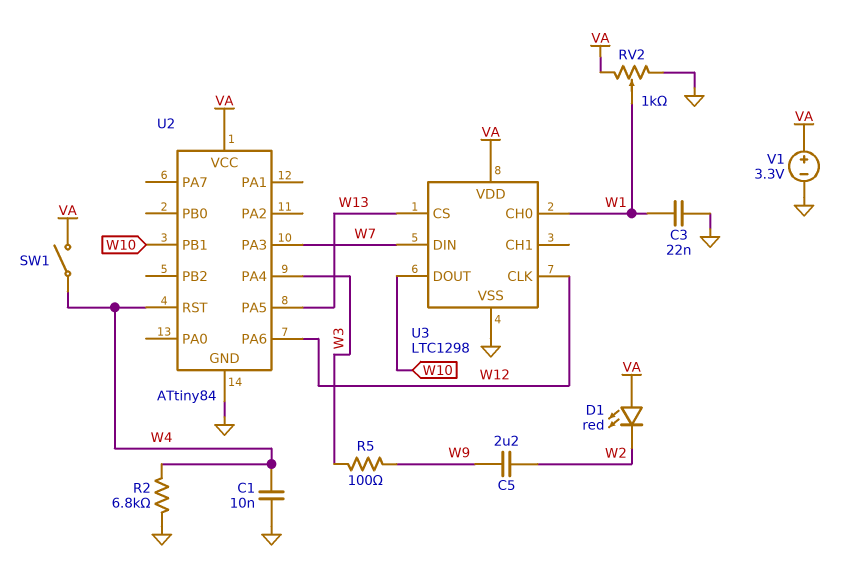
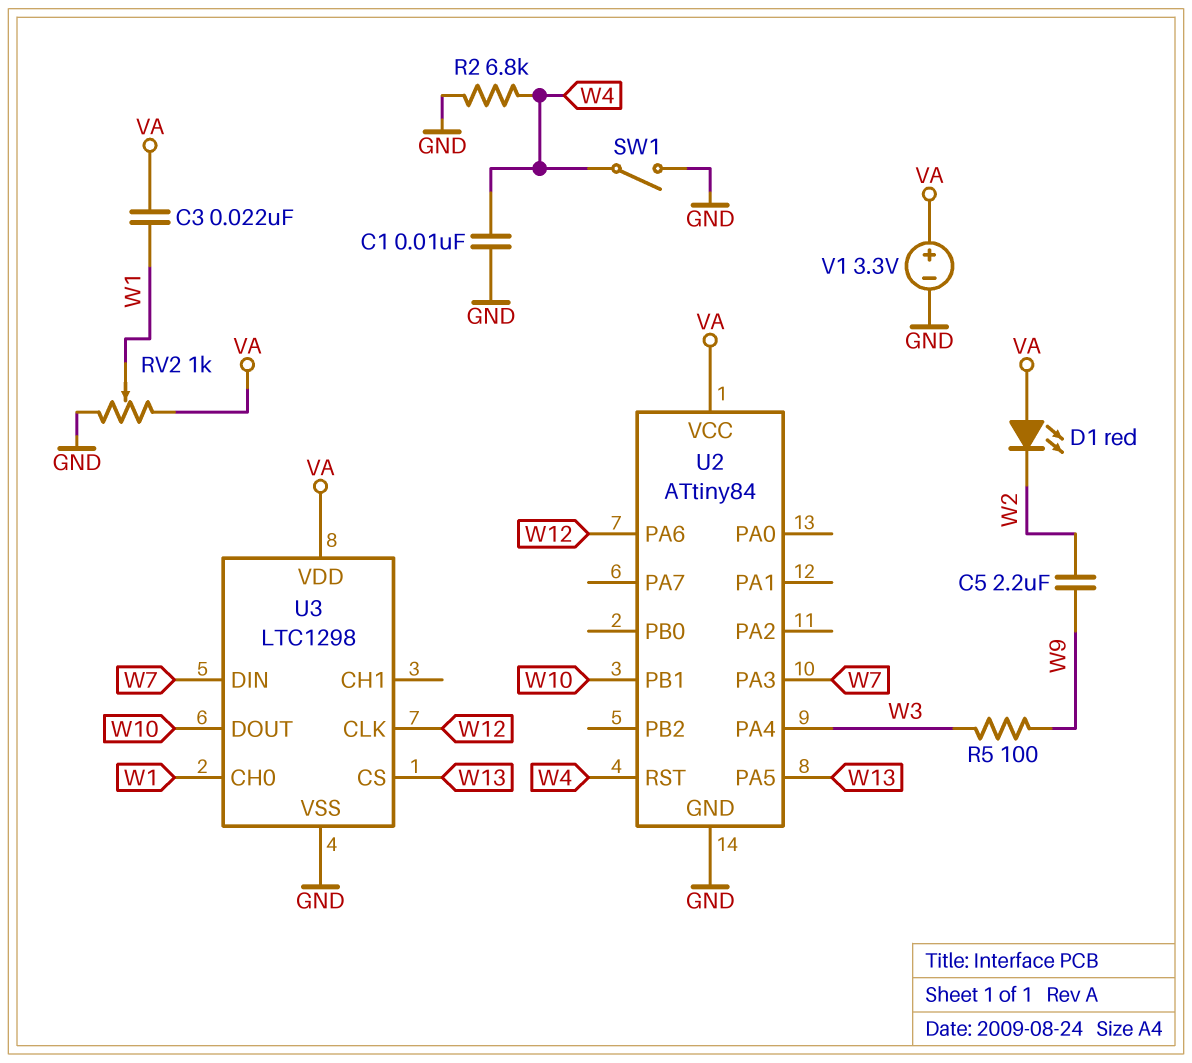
C3: 22nF (GND, W1) -> 22nF (VA, W1)
SW1: switch (VA, W4) -> switch (GND, W4)

